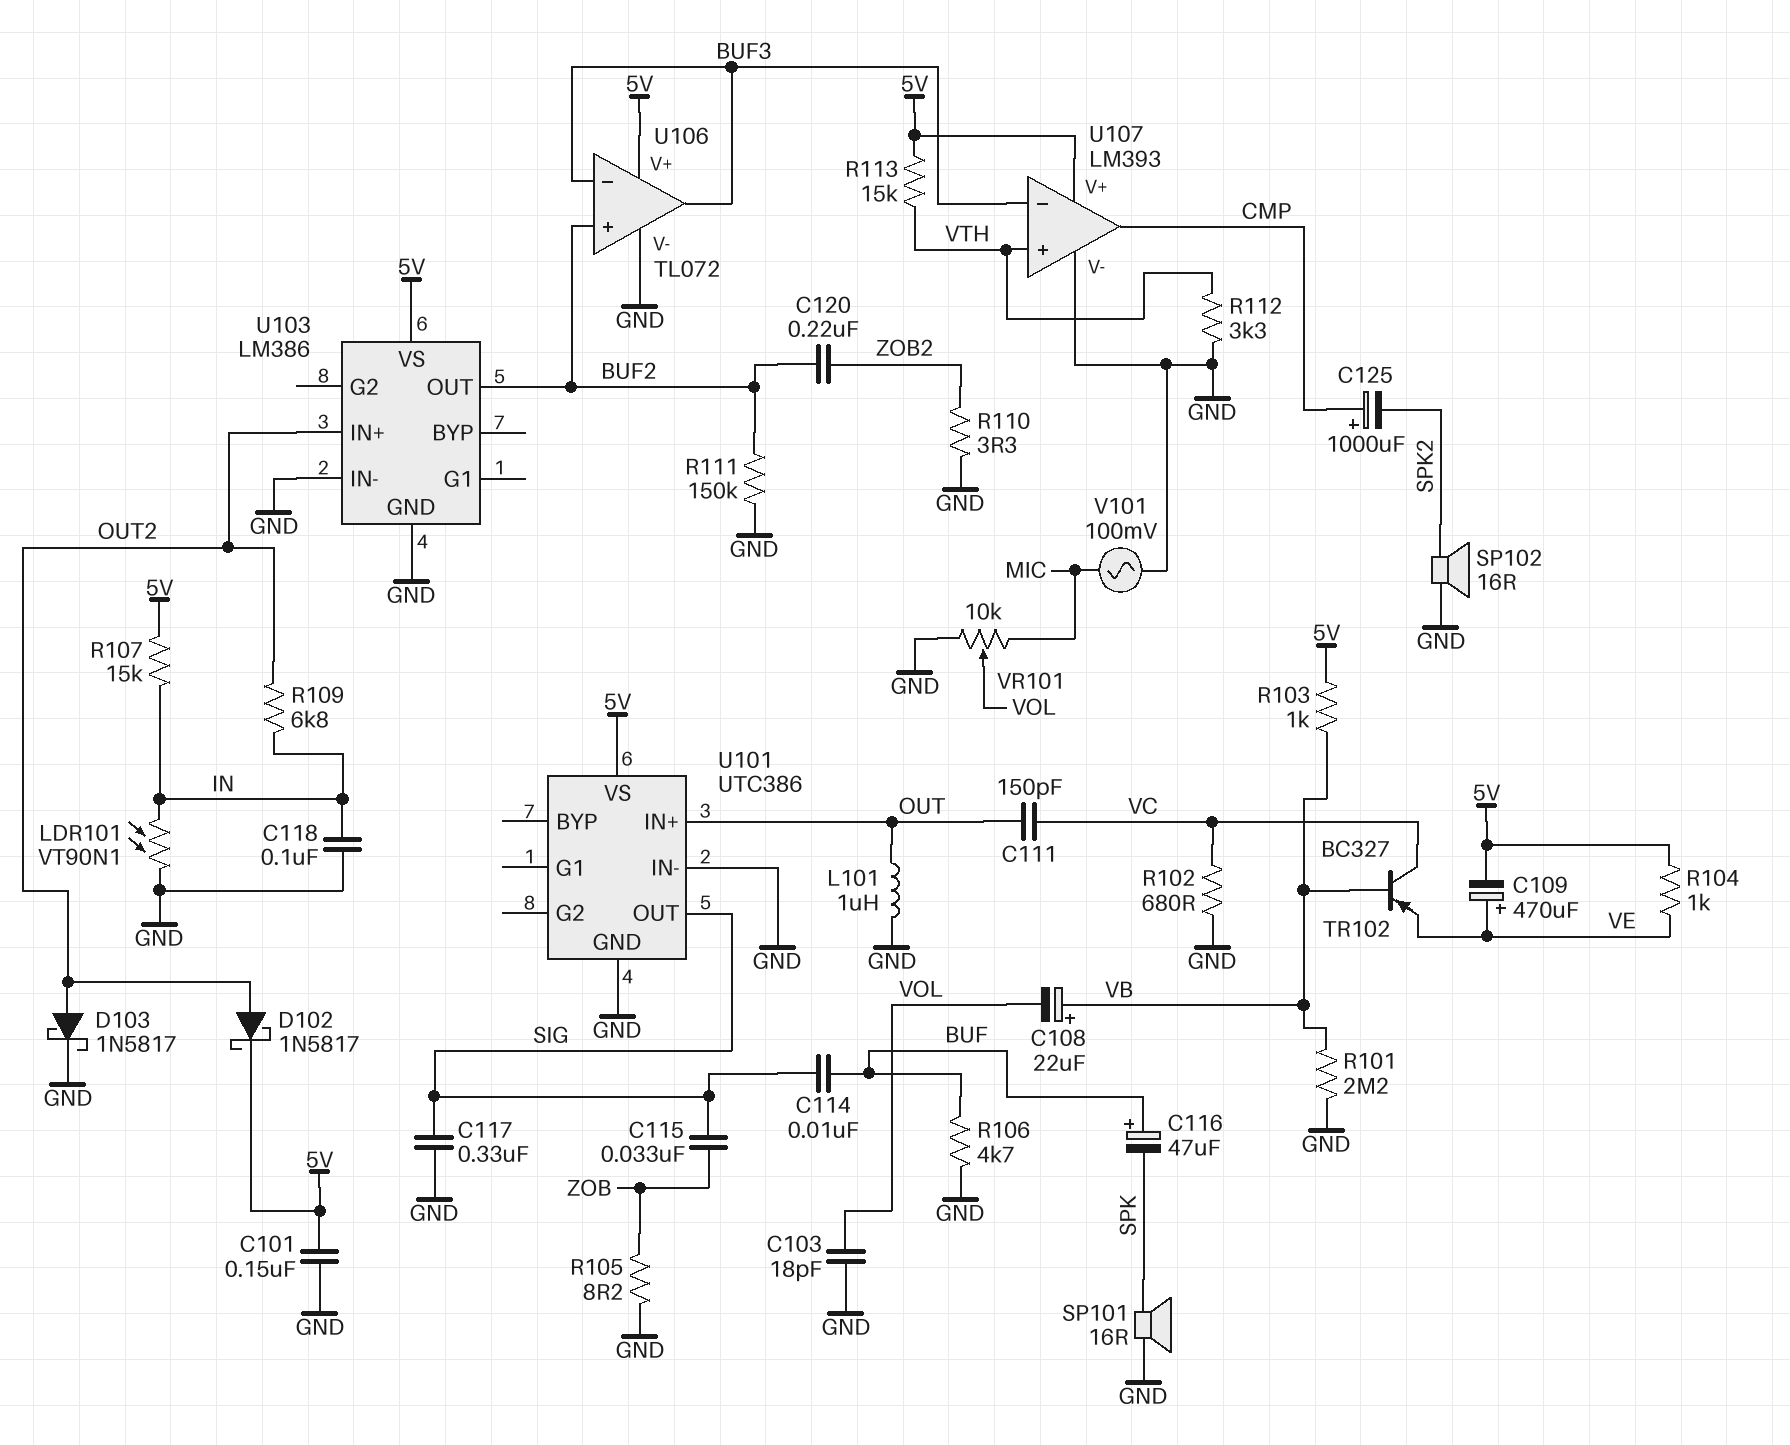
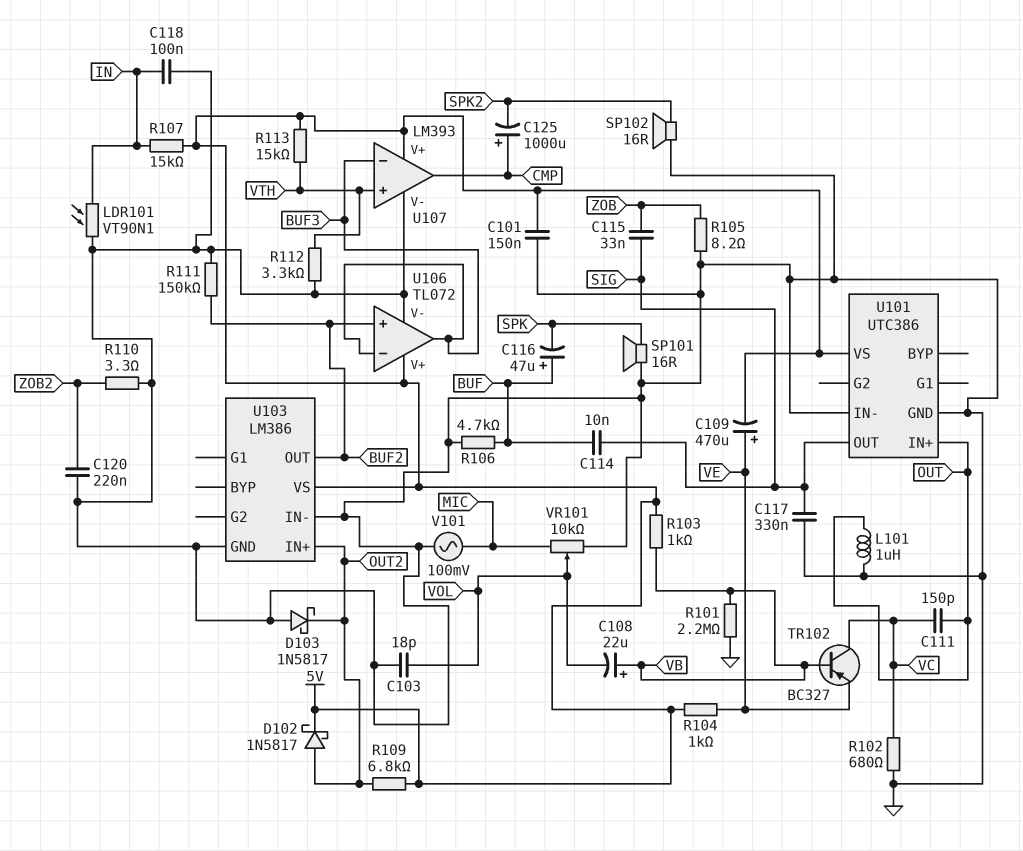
C120: 220nF (BUF2, ZOB2) -> 220nF (GND, ZOB2)
D103: schottky 1N5817 (A OUT2, K GND) -> schottky 1N5817 (A GND, K OUT2)
R109: 6.8k (IN, OUT2) -> 6.8k (5V, OUT2)

